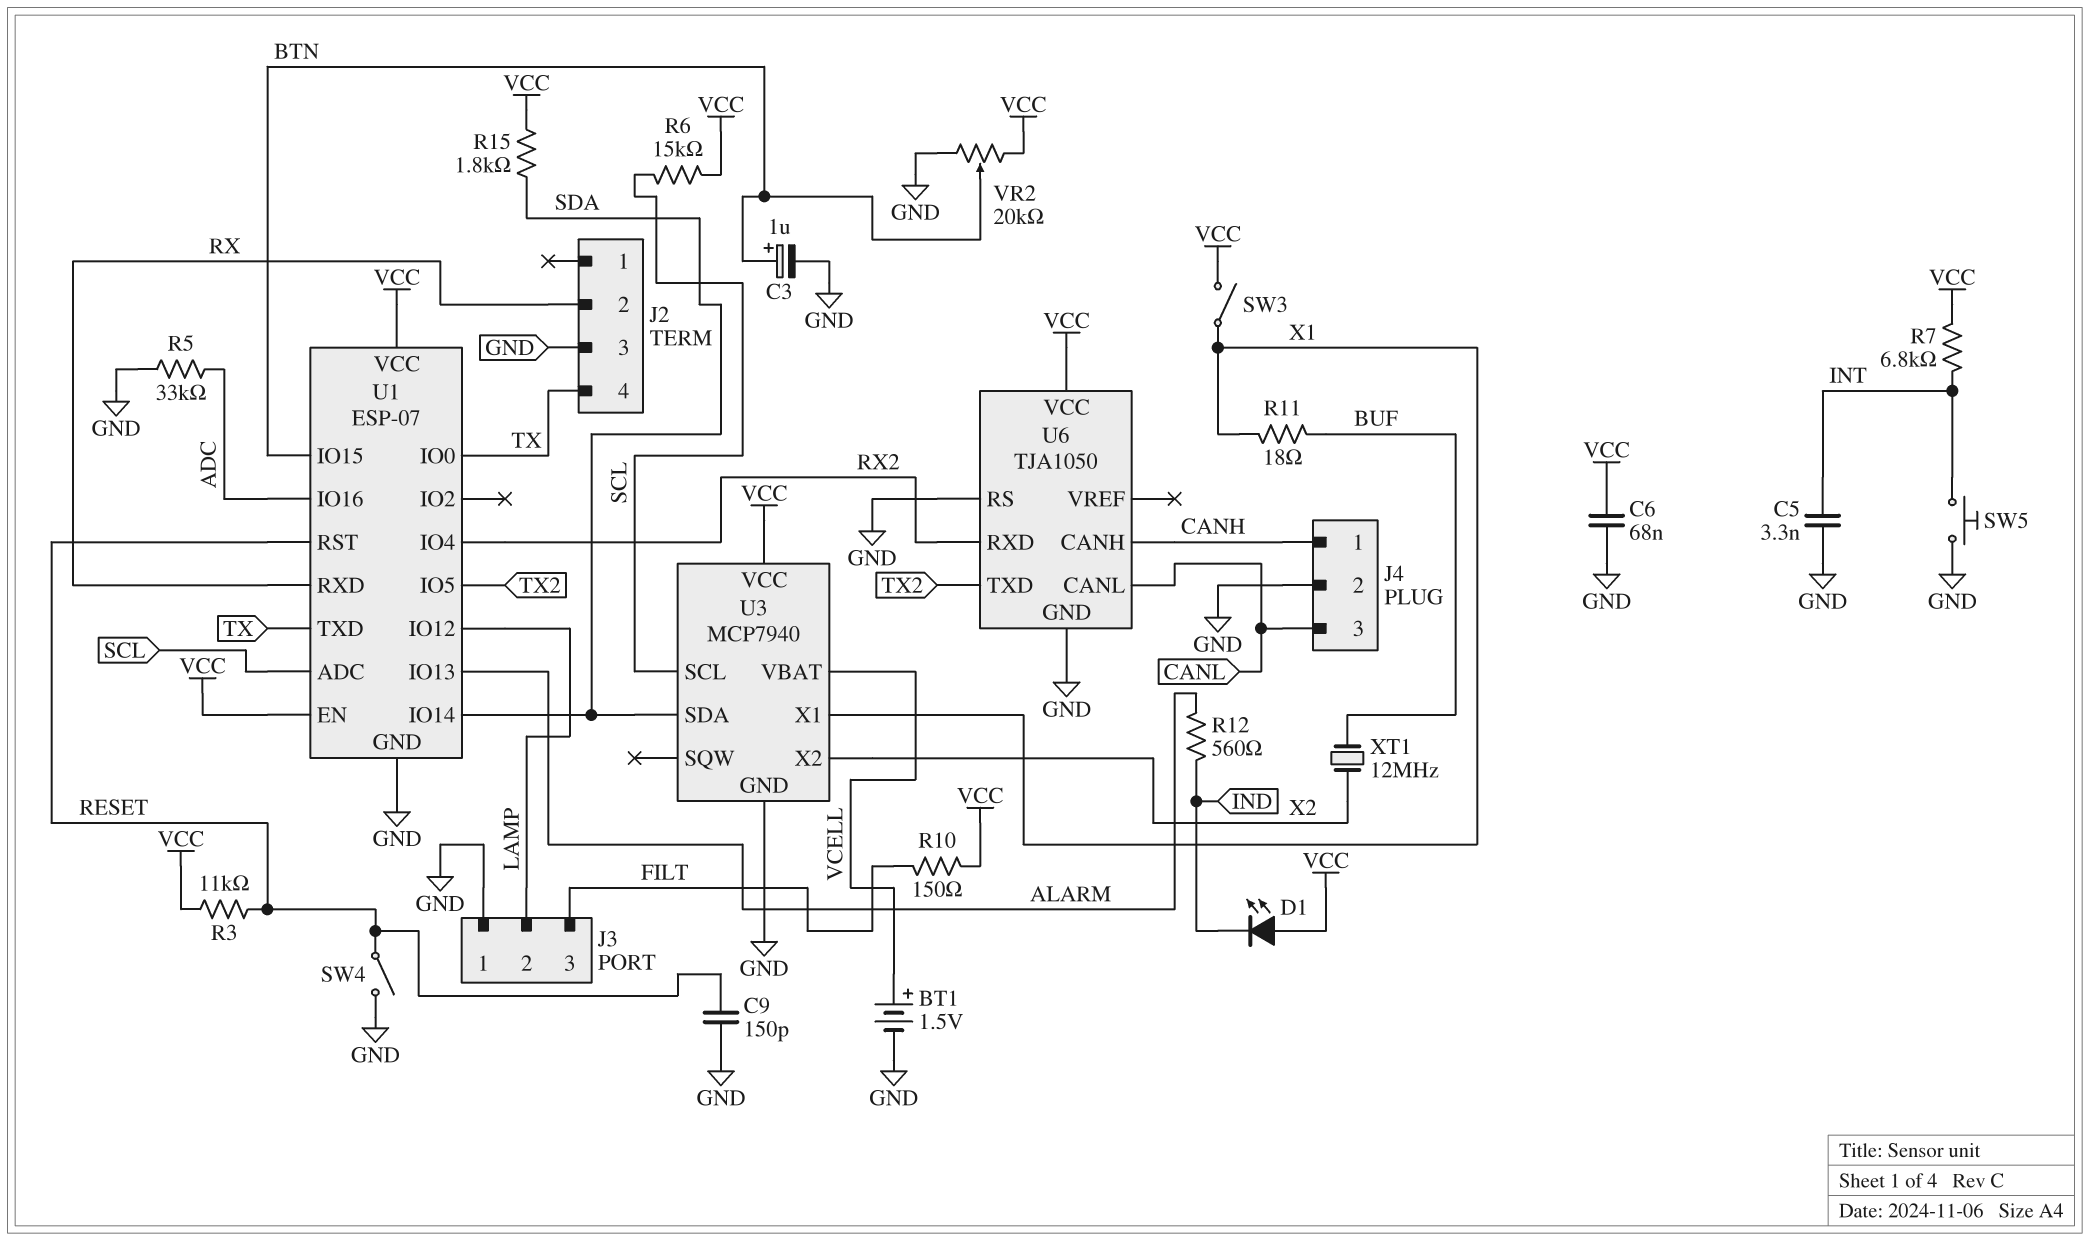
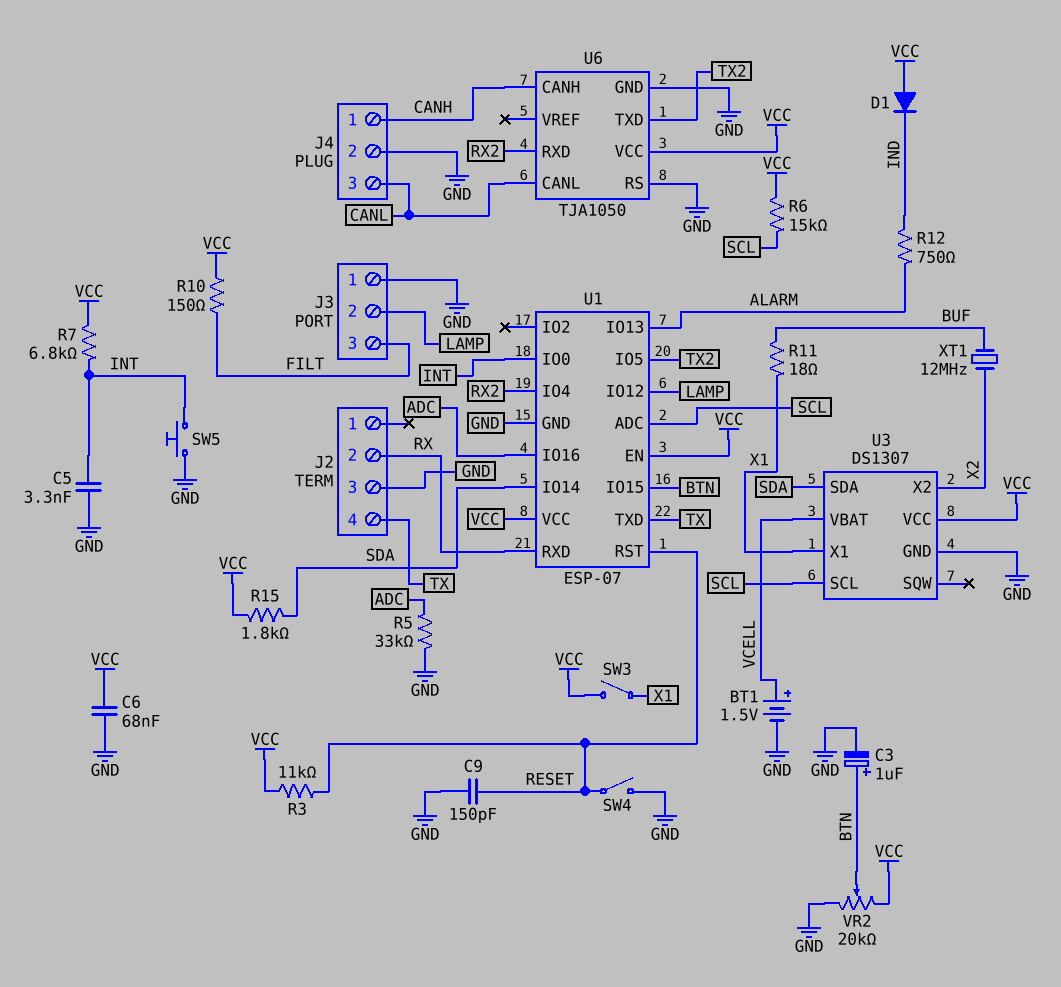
D1: LED (A VCC, K IND) -> diode (A VCC, K IND)
R12: 560 (ALARM, IND) -> 750 (ALARM, IND)
U1 pin IO0: TX -> INT
U3: MCP7940 -> DS1307

